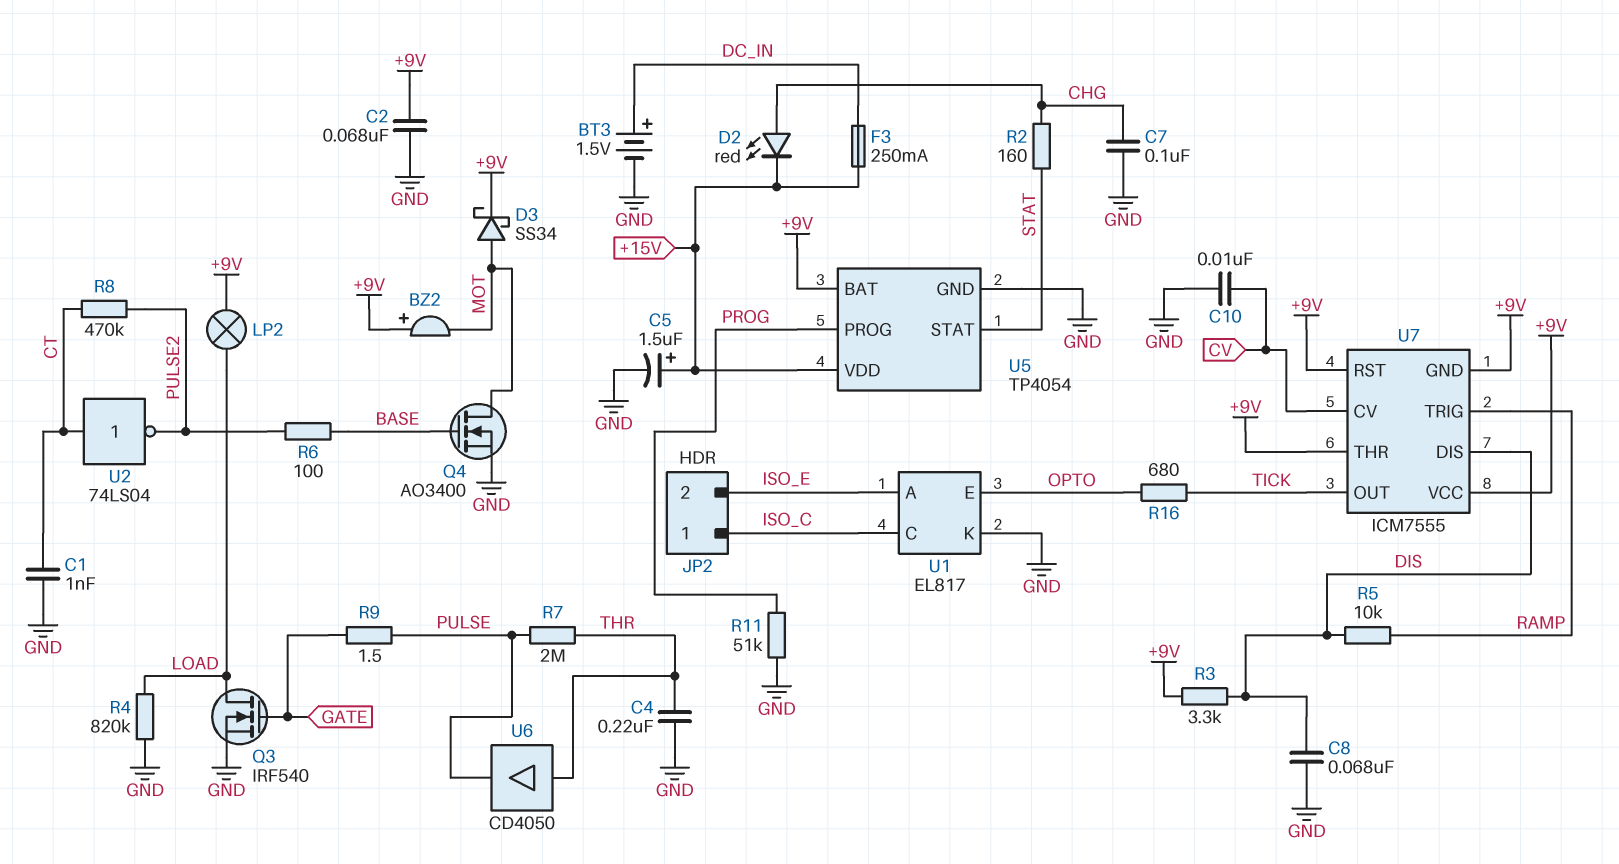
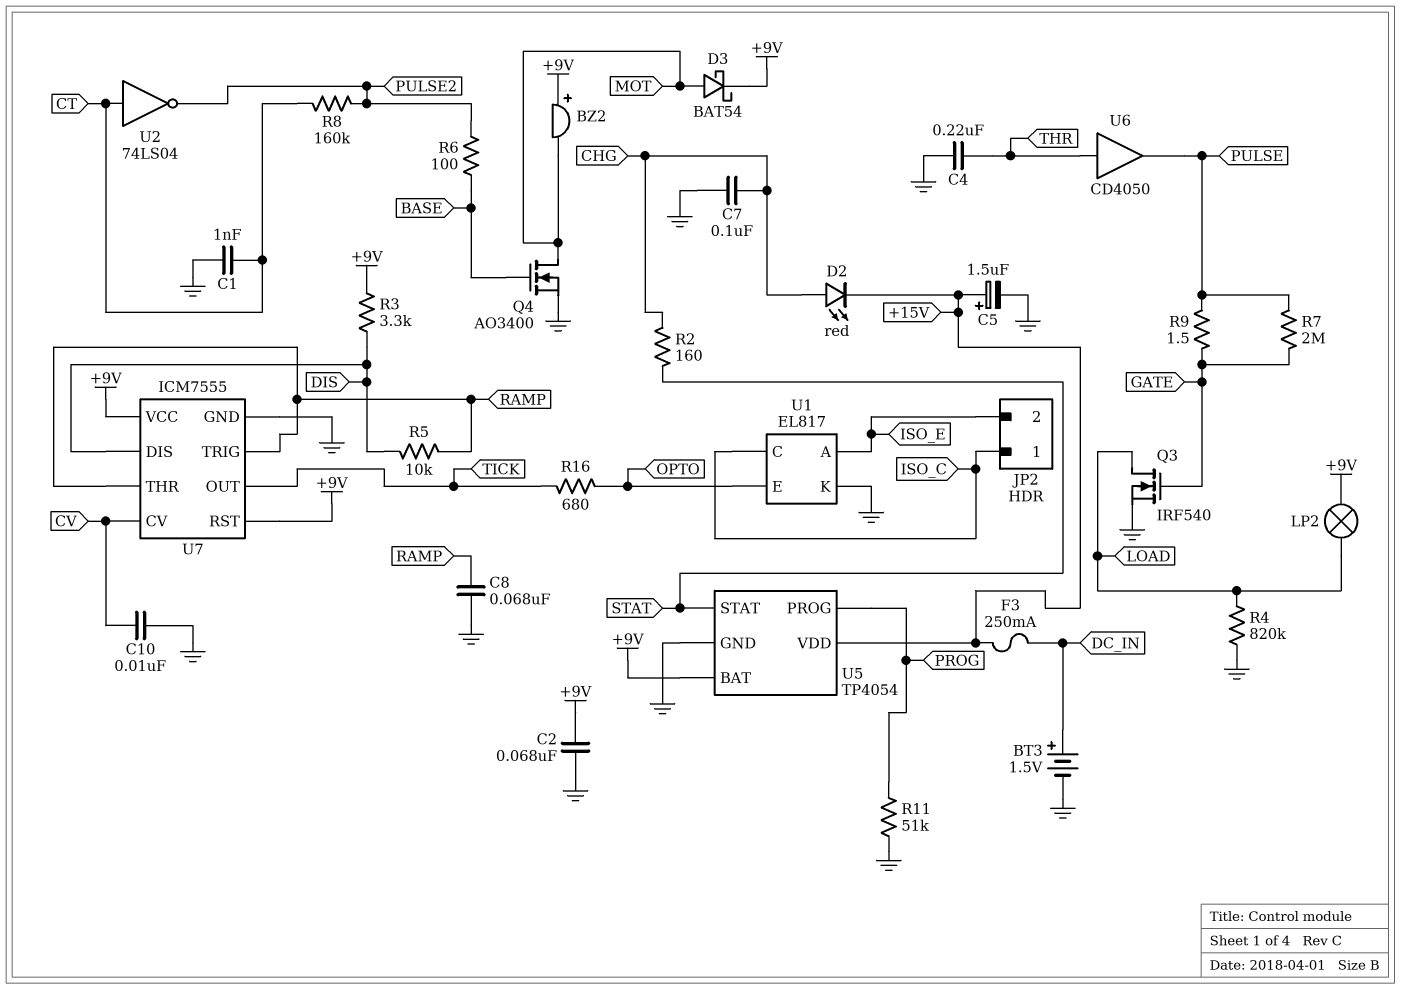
C8: 68nF (DIS, GND) -> 68nF (GND, RAMP)
D3: schottky SS34 (A MOT, K +9V) -> schottky BAT54 (A MOT, K +9V)
R7: 2M (PULSE, THR) -> 2M (GATE, PULSE)
R8: 470k (CT, PULSE2) -> 160k (CT, PULSE2)
U7 pin GND: +9V -> GND
U7 pin THR: +9V -> RAMP

